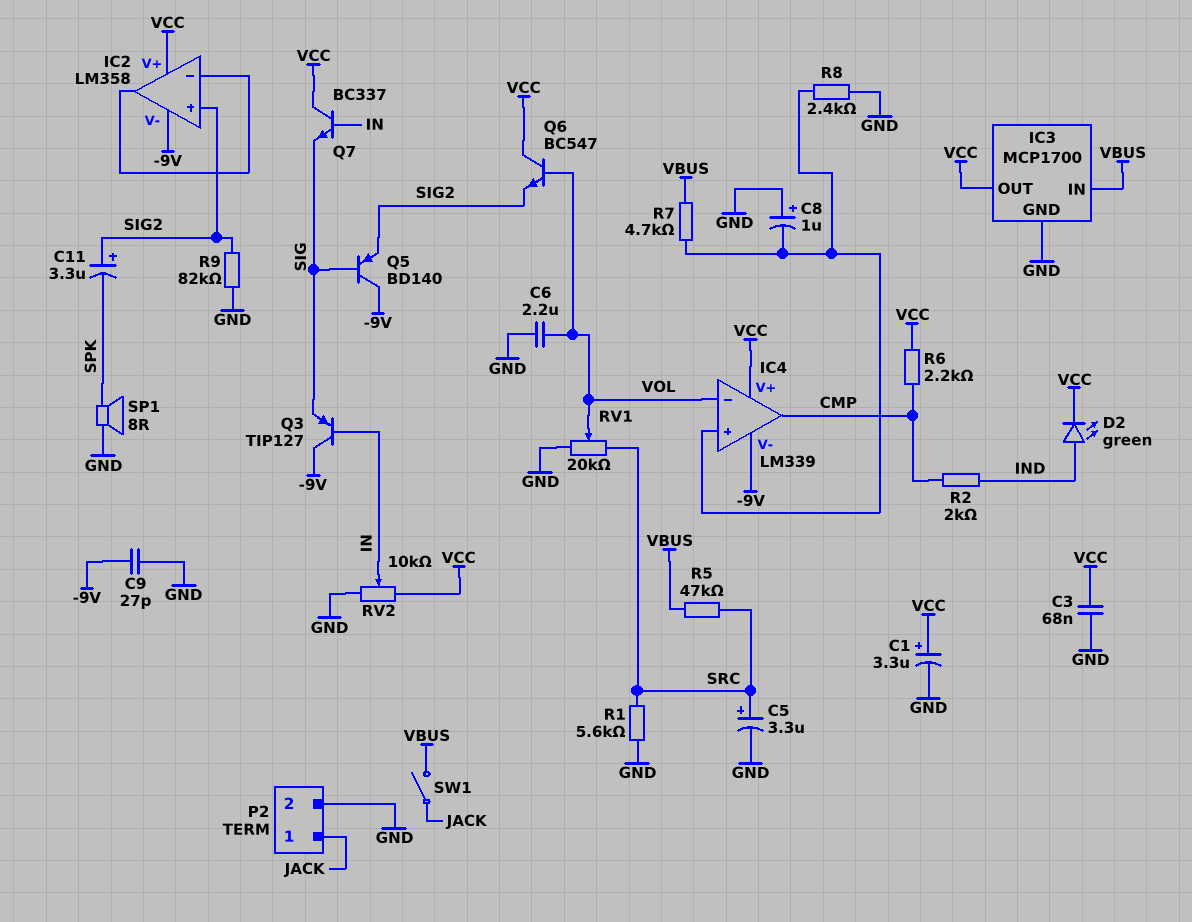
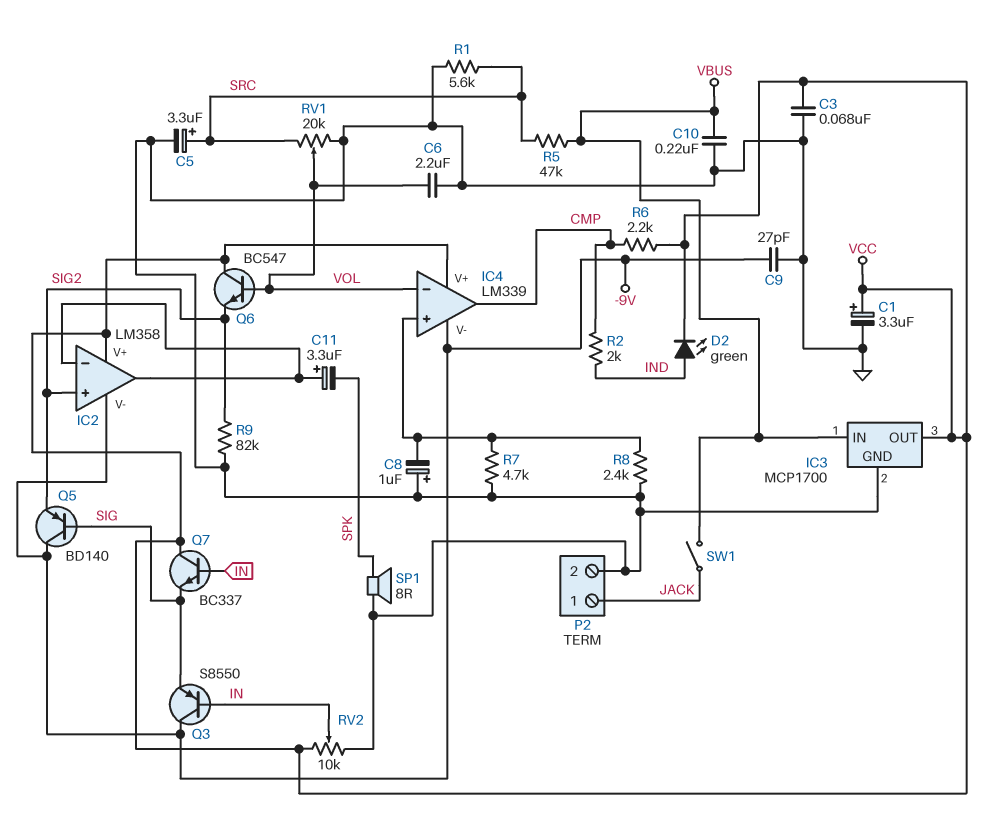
C10: none -> 220nF (GND, VBUS)
C11: 3.3uF (plus SIG2, minus SPK) -> 3.3uF (plus IC2/in-, minus SPK)
Q3: PNP TIP127 (B IN, C -9V, E SIG) -> PNP S8550 (B IN, C -9V, E SIG)
R7: 4.7k (IC4/in+, VBUS) -> 4.7k (GND, IC4/in+)

